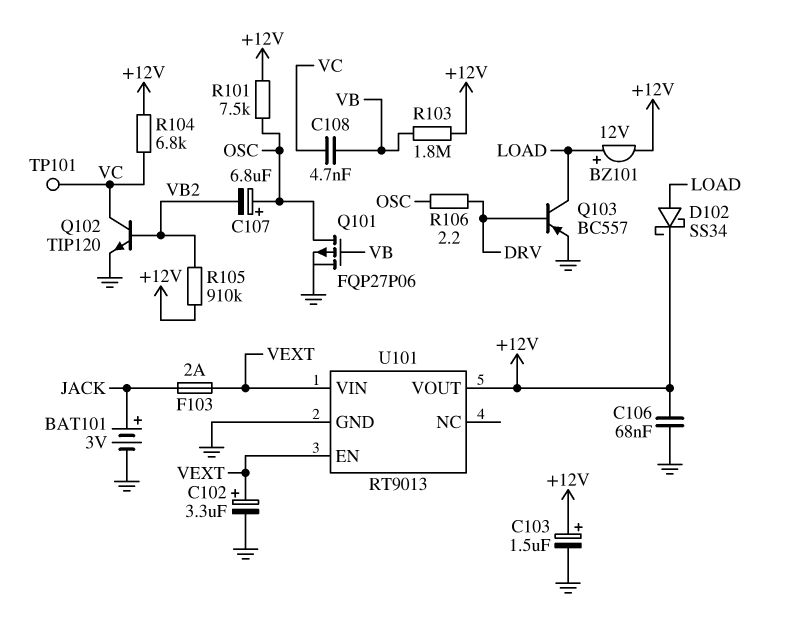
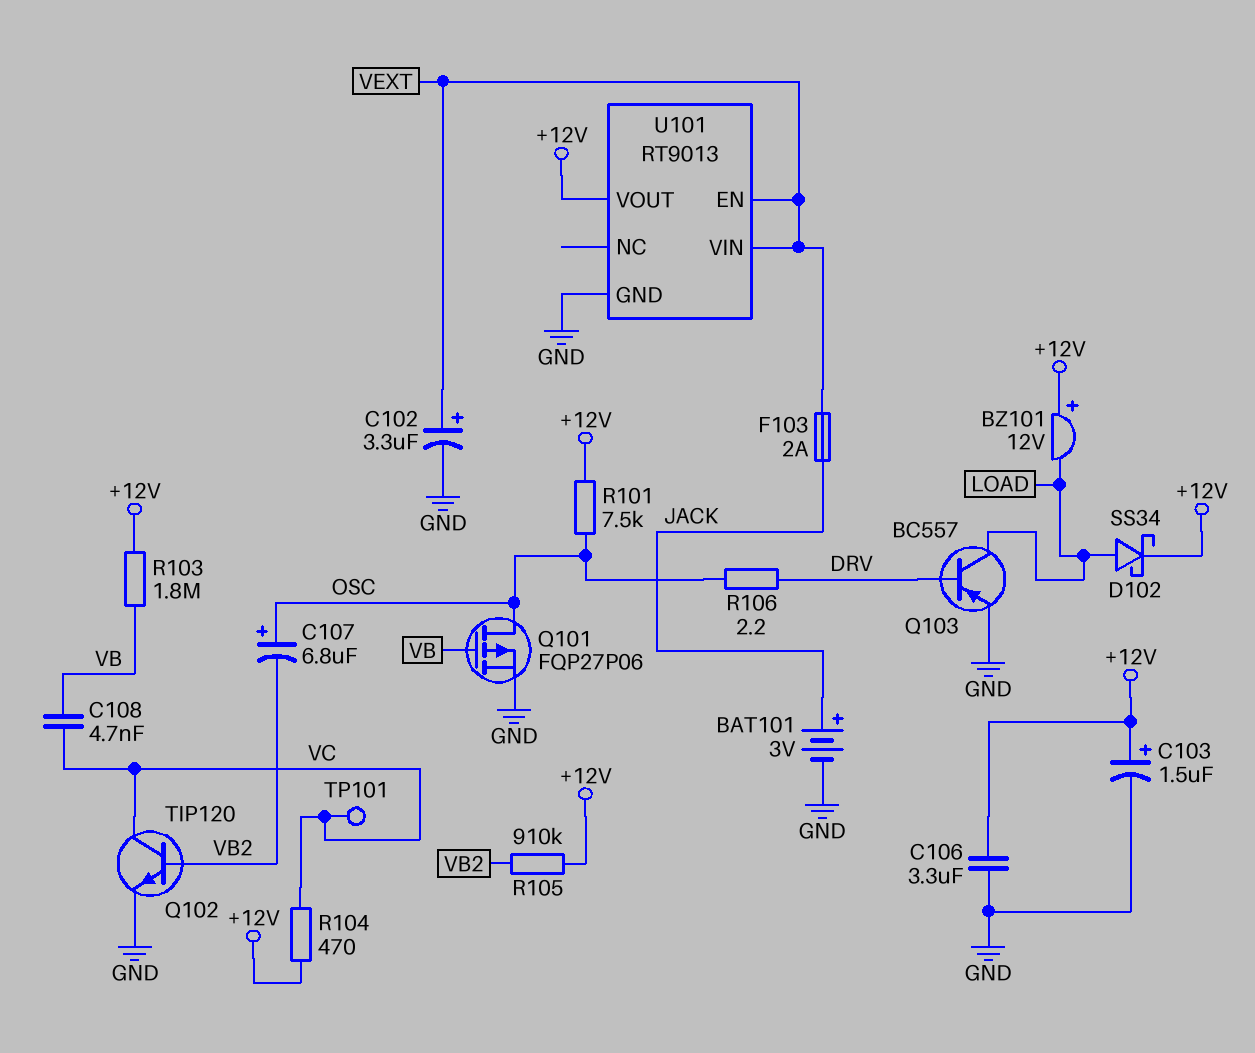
BZ101: buzzer 12V (plus LOAD, minus +12V) -> buzzer 12V (plus +12V, minus LOAD)
C106: 68nF (+12V, GND) -> 3.3uF (+12V, GND)
R104: 6.8k (+12V, VC) -> 470 (+12V, VC)

